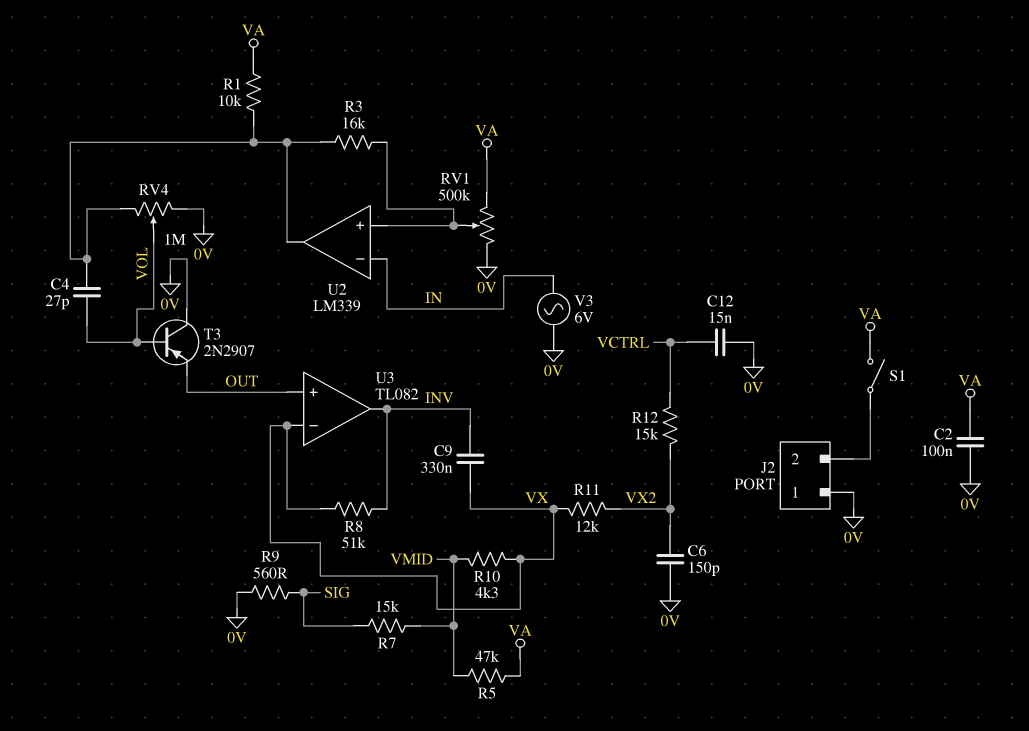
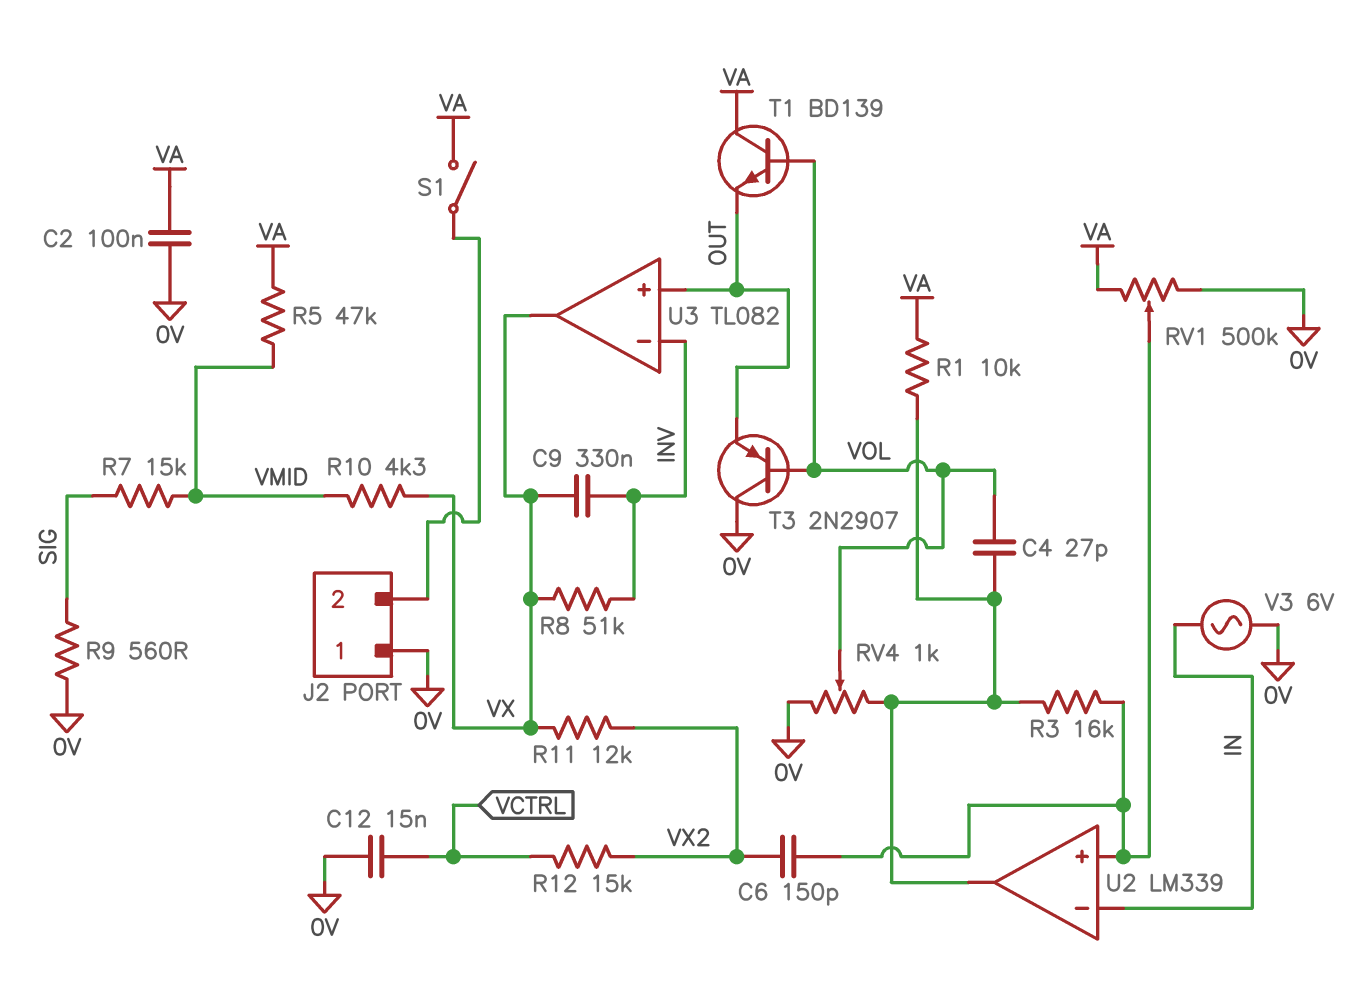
C6: 150pF (0V, VX2) -> 150pF (U2/in+, VX2)
RV4: 1M (0V, U2/out, wiper VOL) -> 1k (0V, U2/out, wiper VOL)
T1: none -> NPN BD139 (B VOL, C VA, E OUT)
U3 pin in-: VX -> INV
U3 pin out: INV -> VX

